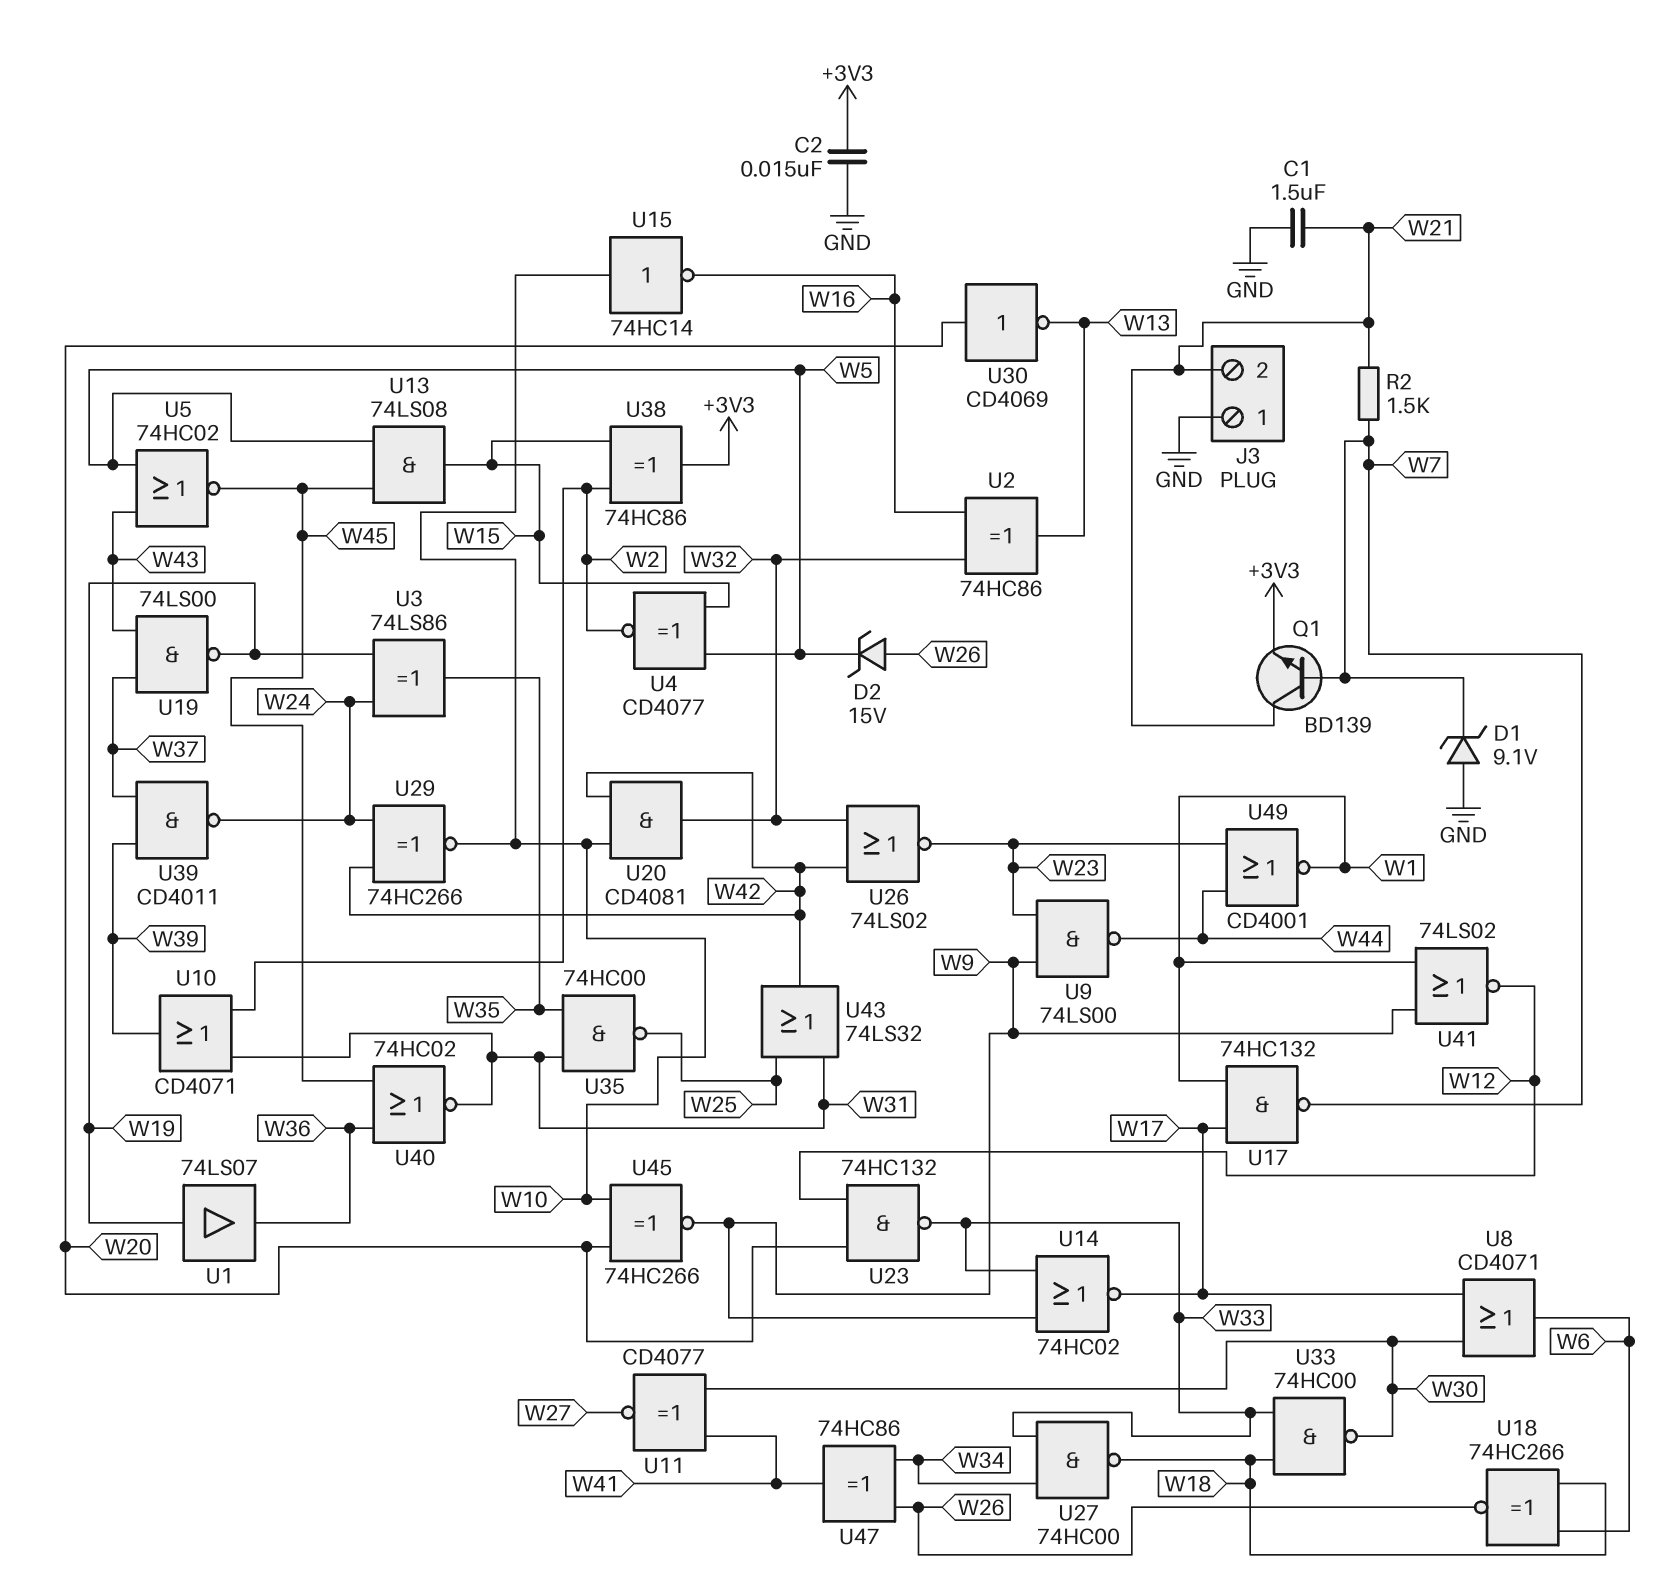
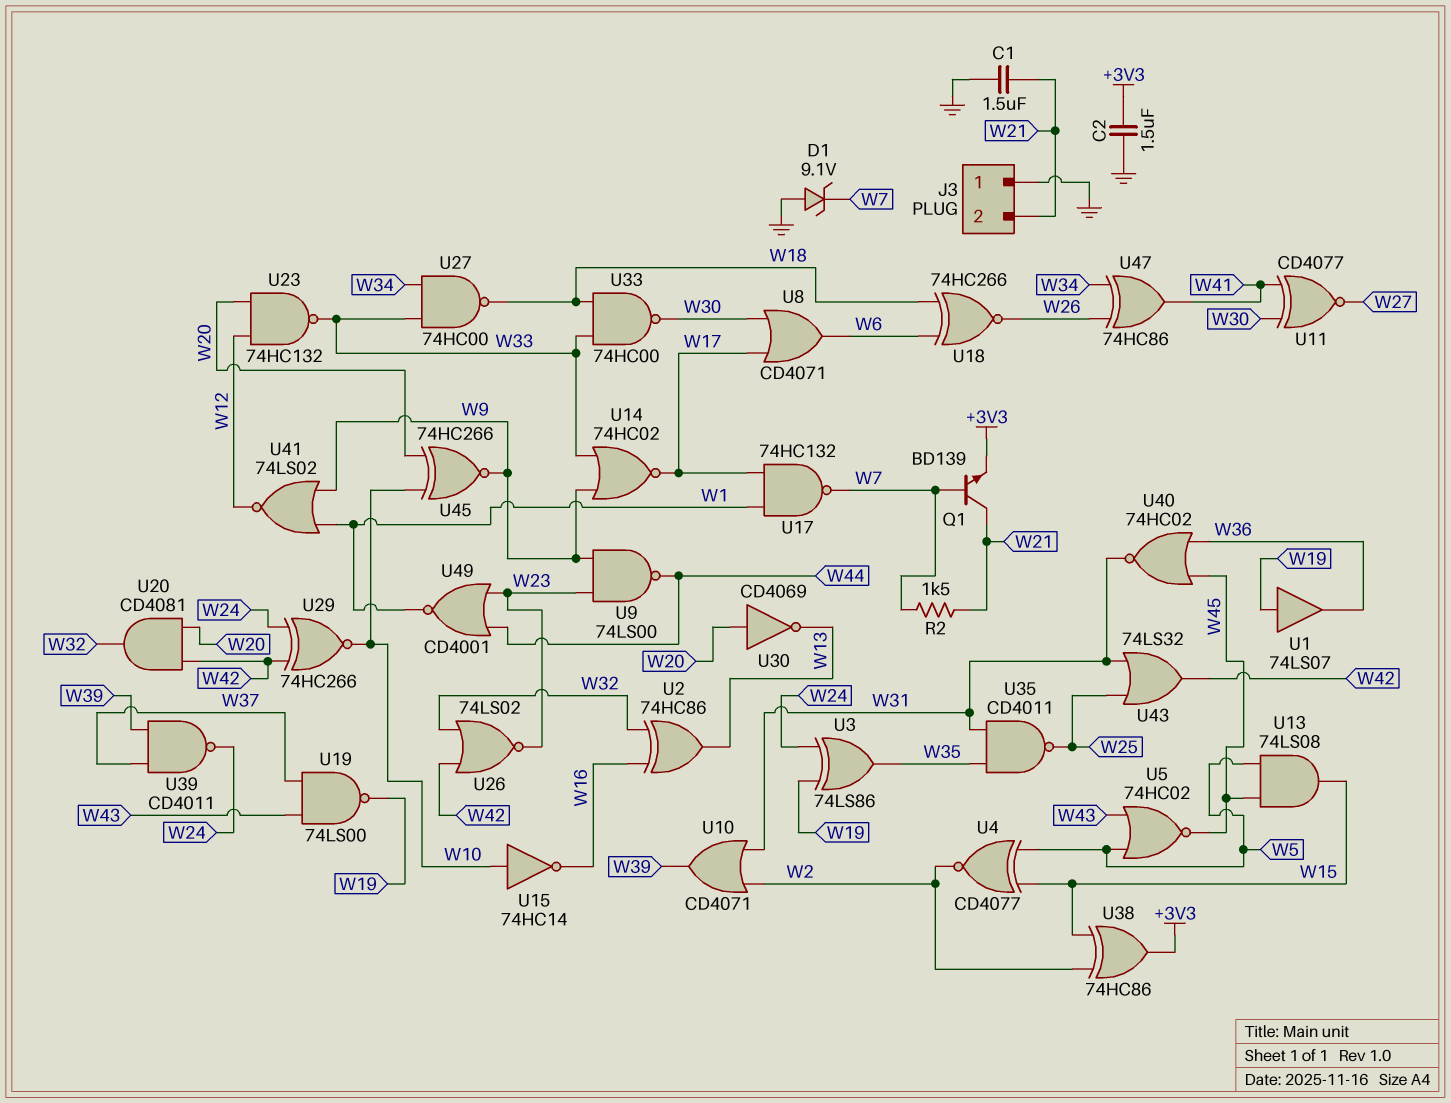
C2: 15nF (+3V3, GND) -> 1.5uF (+3V3, GND)
D2: zener 15V (A W26, K W5) -> none
U20: AND CD4081 (in W10, in W42, out W32) -> AND CD4081 (in W20, in W42, out W32)
U35: NAND 74HC00 (in W31, in W35, out W25) -> NAND CD4011 (in W31, in W35, out W25)

